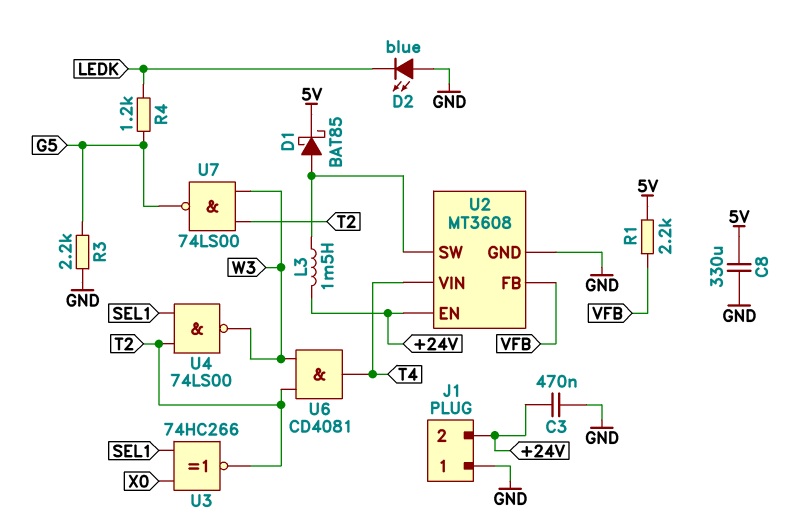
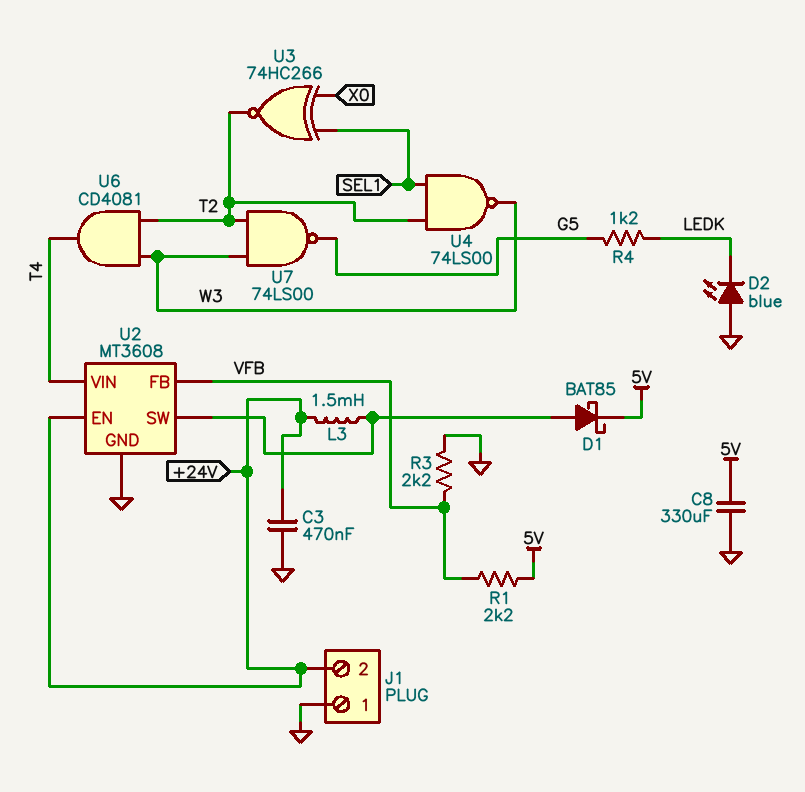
R3: 2.2k (G5, GND) -> 2.2k (GND, VFB)

